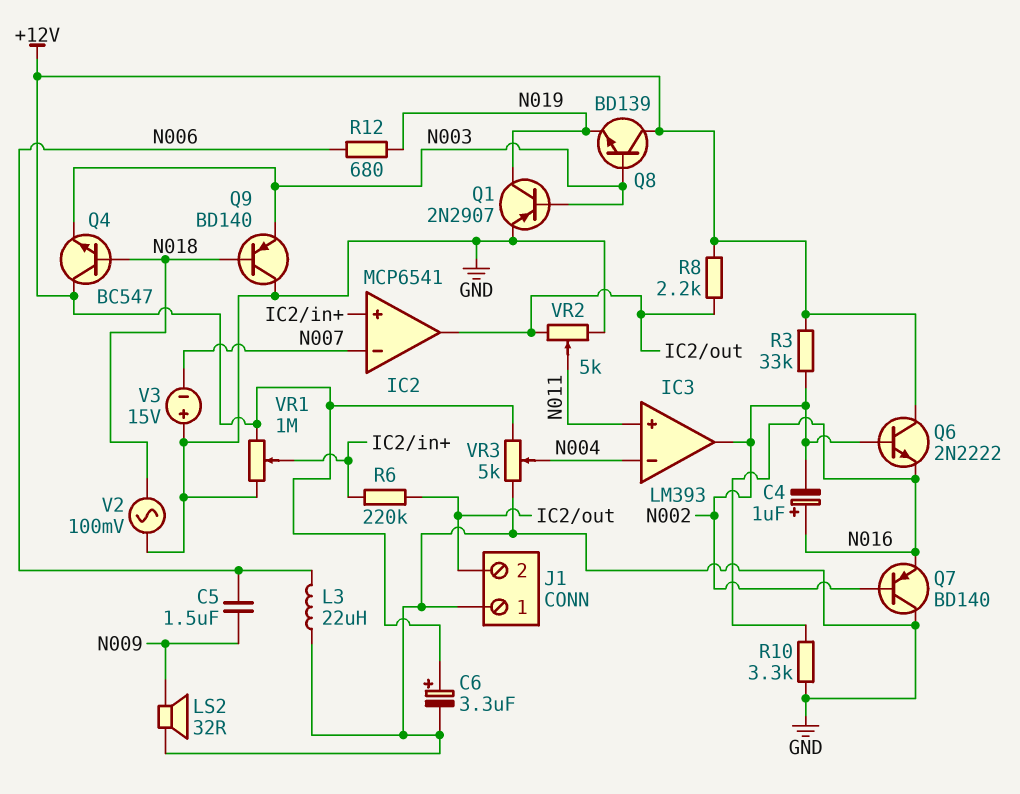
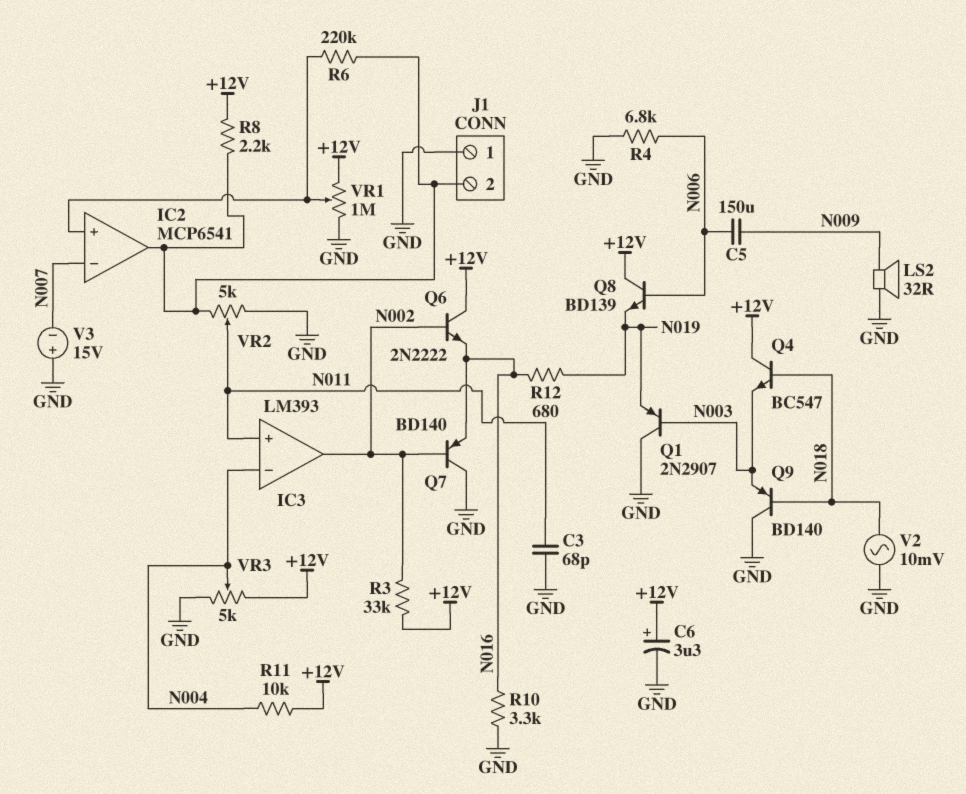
C3: none -> 68pF (GND, N011)
C4: 1uF (plus N016, minus N002) -> none
C5: 1.5uF (N006, N009) -> 150uF (N006, N009)
L3: 22uH (GND, N006) -> none
Q1: PNP 2N2907 (B N003, C N019, E GND) -> PNP 2N2907 (B N003, C GND, E N019)
Q8: NPN BD139 (B N003, C +12V, E N019) -> NPN BD139 (B N006, C +12V, E N019)
R4: none -> 6.8k (GND, N006)
R11: none -> 10k (+12V, N004)
R12: 680 (N006, N019) -> 680 (N016, N019)
V2: AC 100mV (GND, N018) -> AC 10mV (GND, N018)

